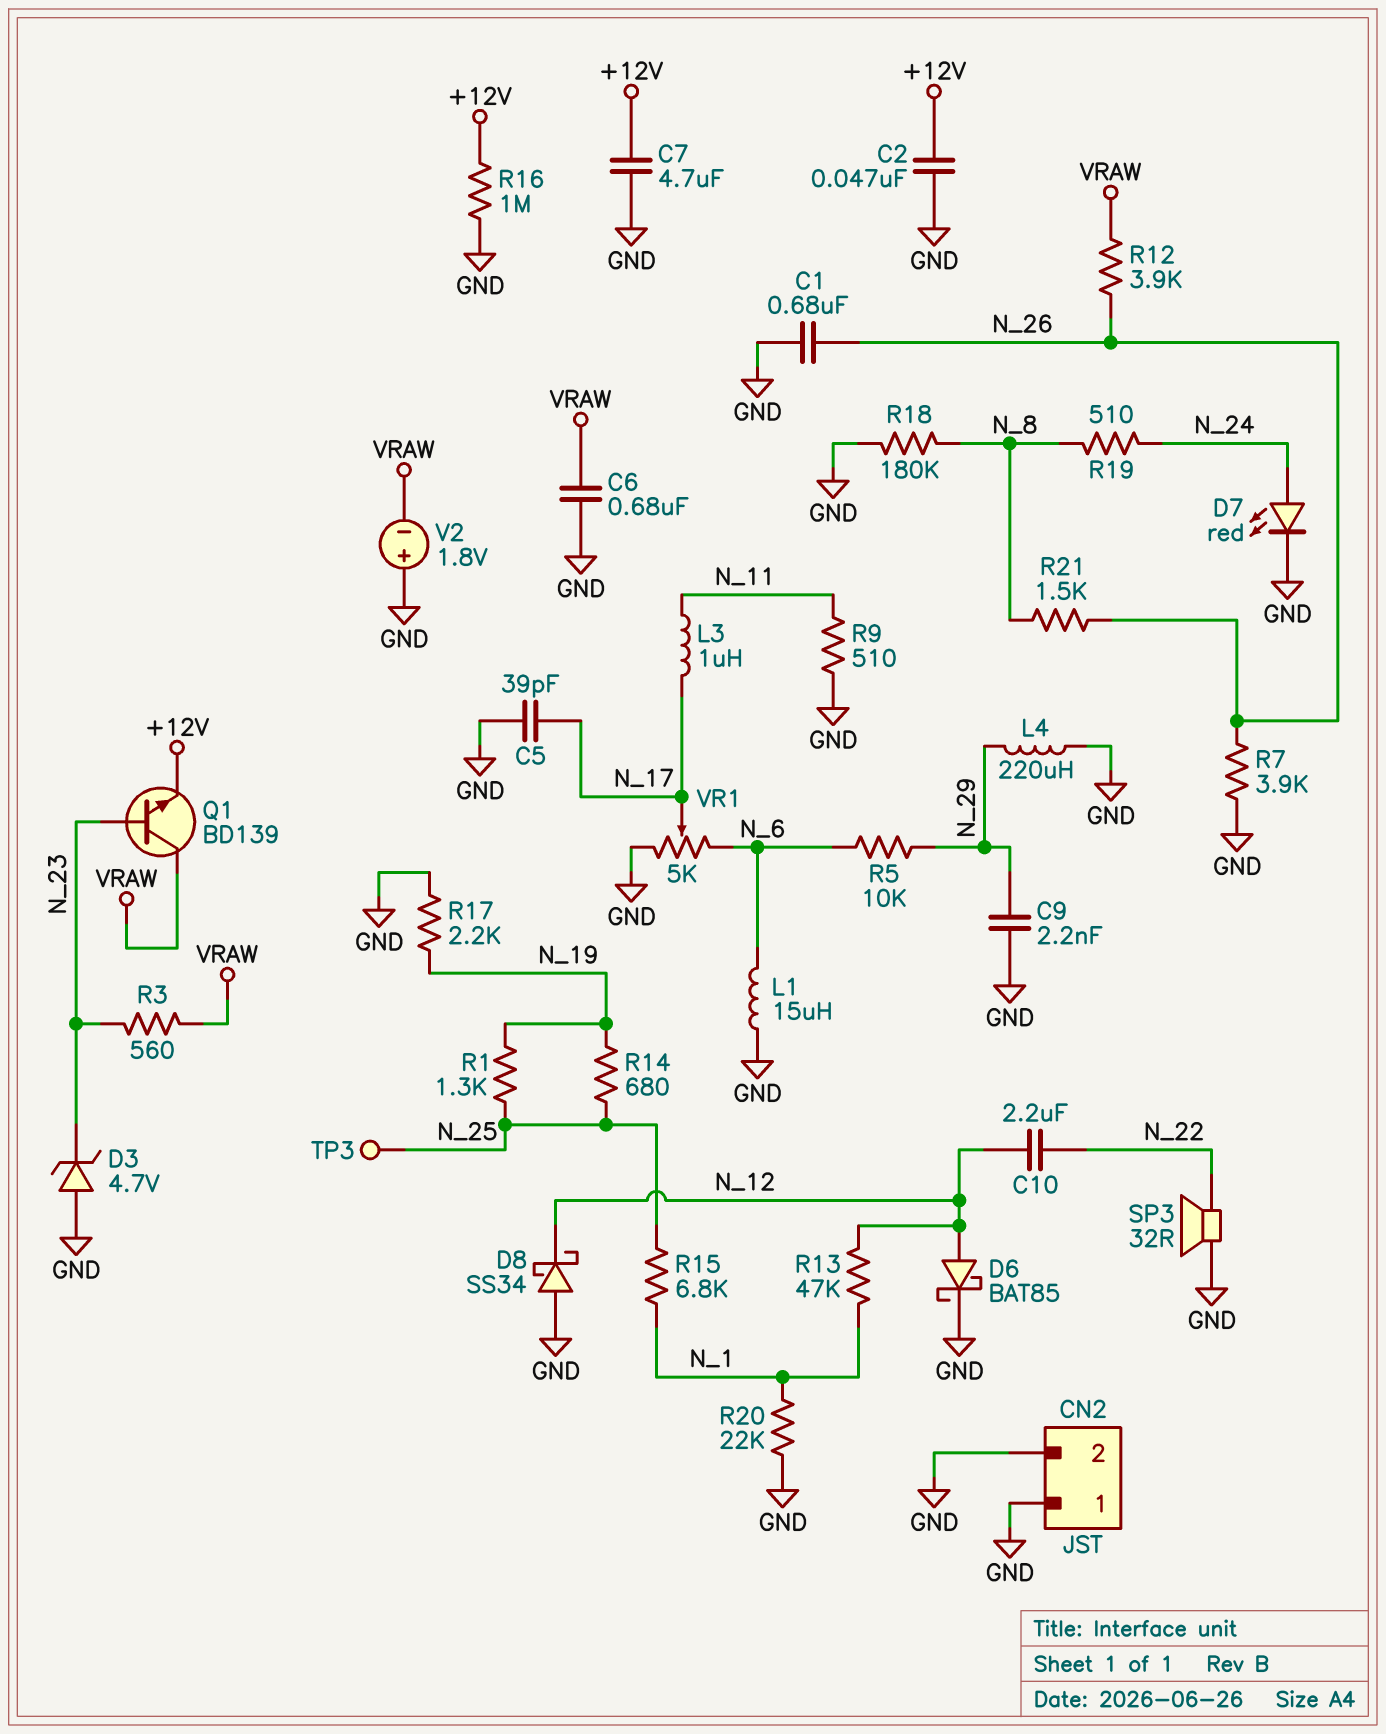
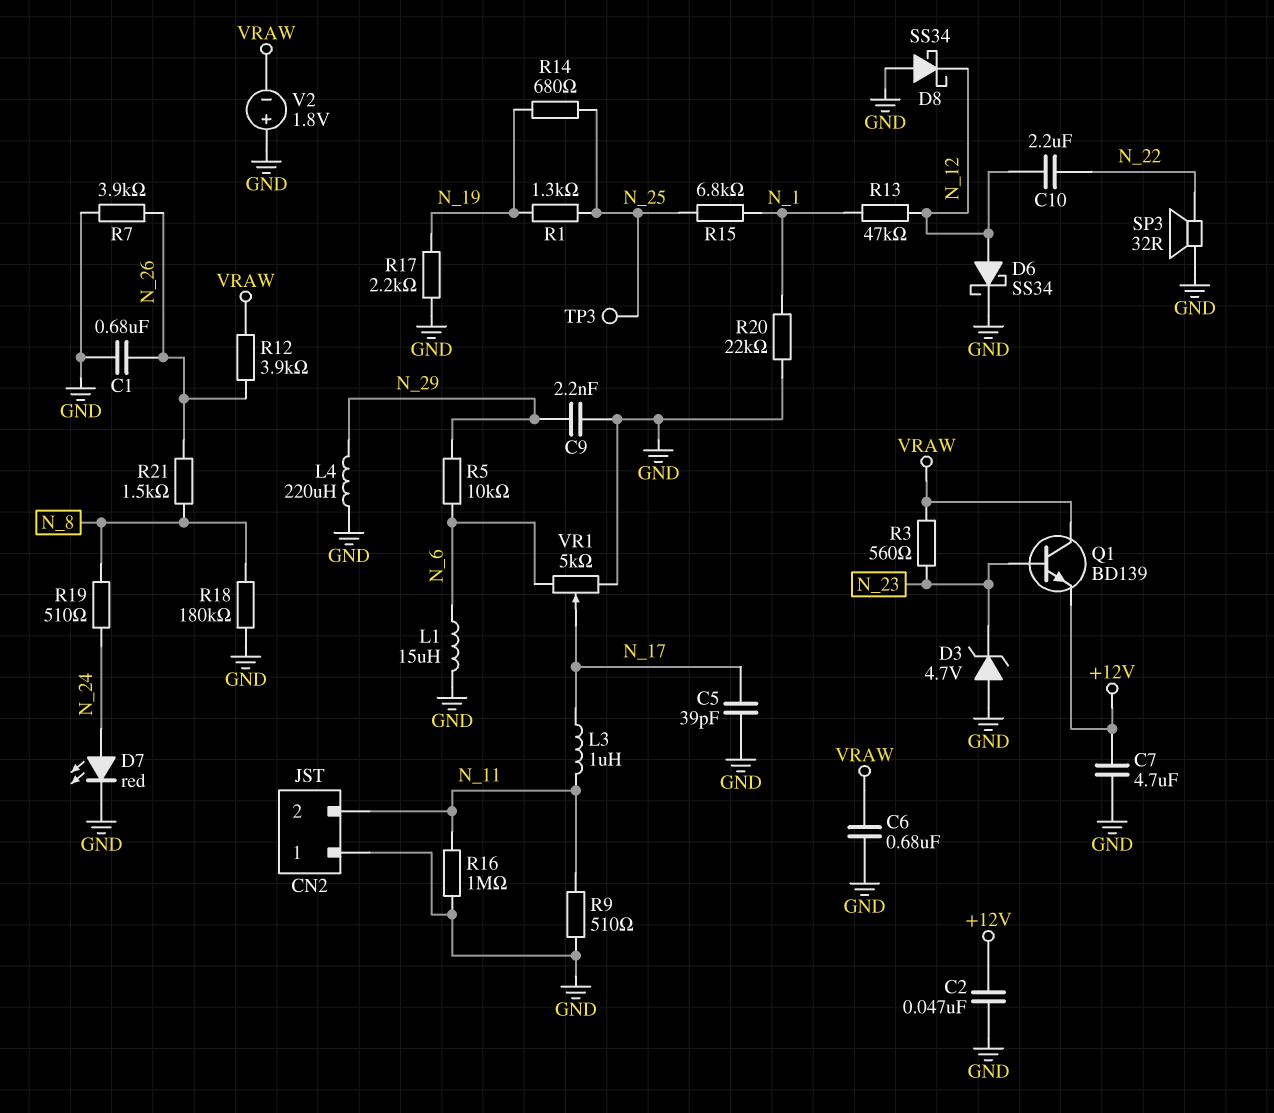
CN2 pin 2: GND -> N_11
D6: schottky BAT85 (A N_12, K GND) -> schottky SS34 (A N_12, K GND)
R16: 1M (+12V, GND) -> 1M (GND, N_11)

